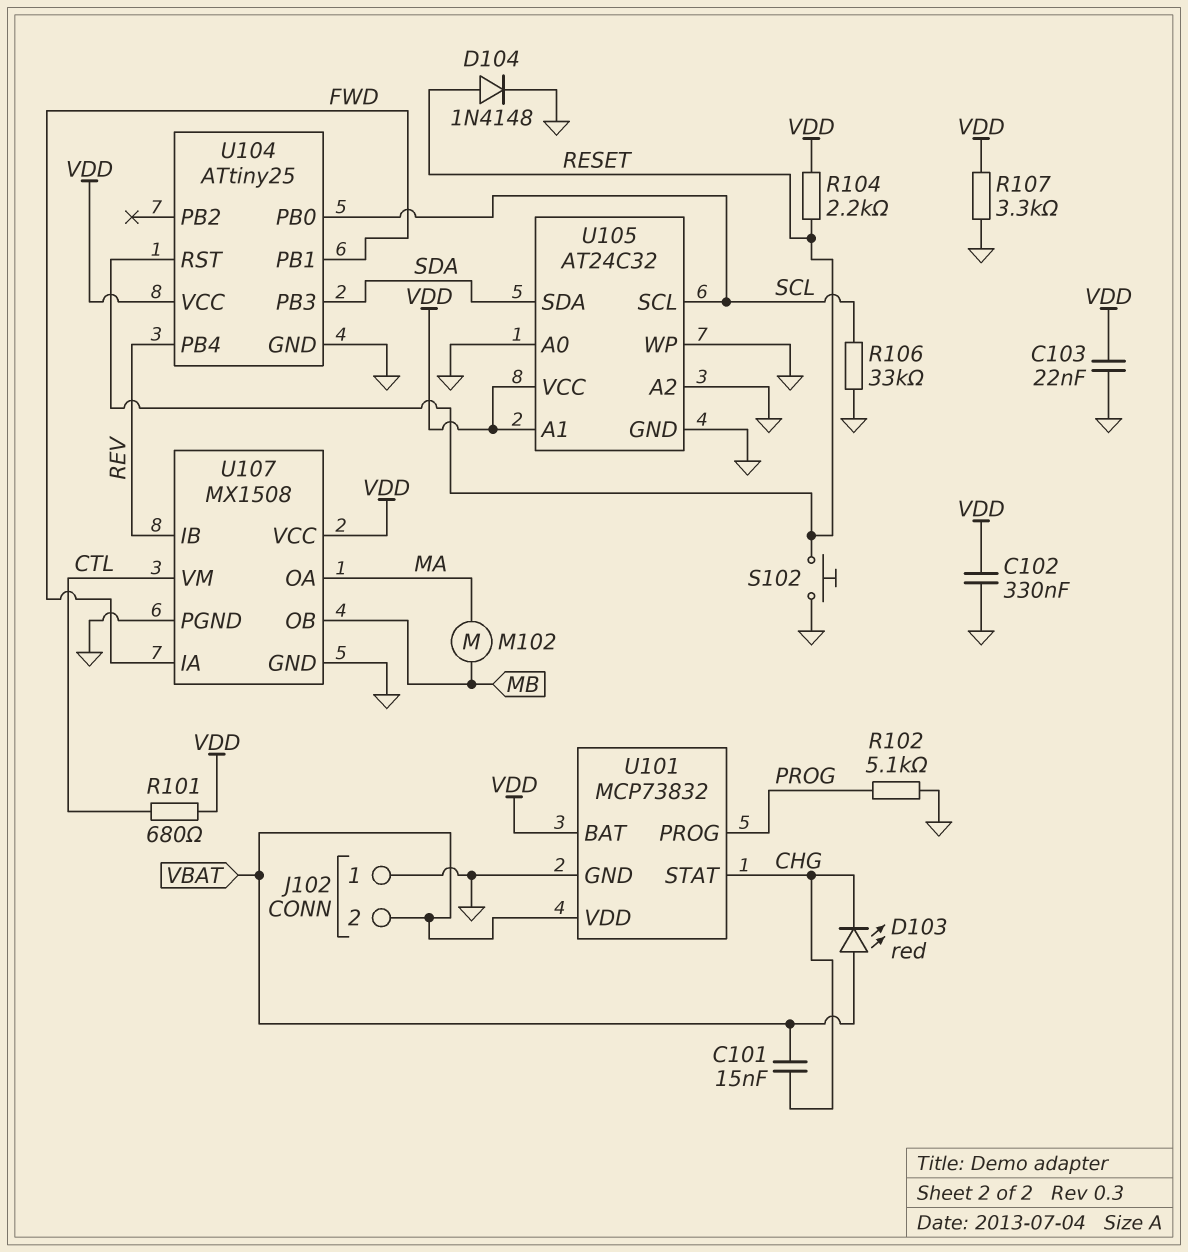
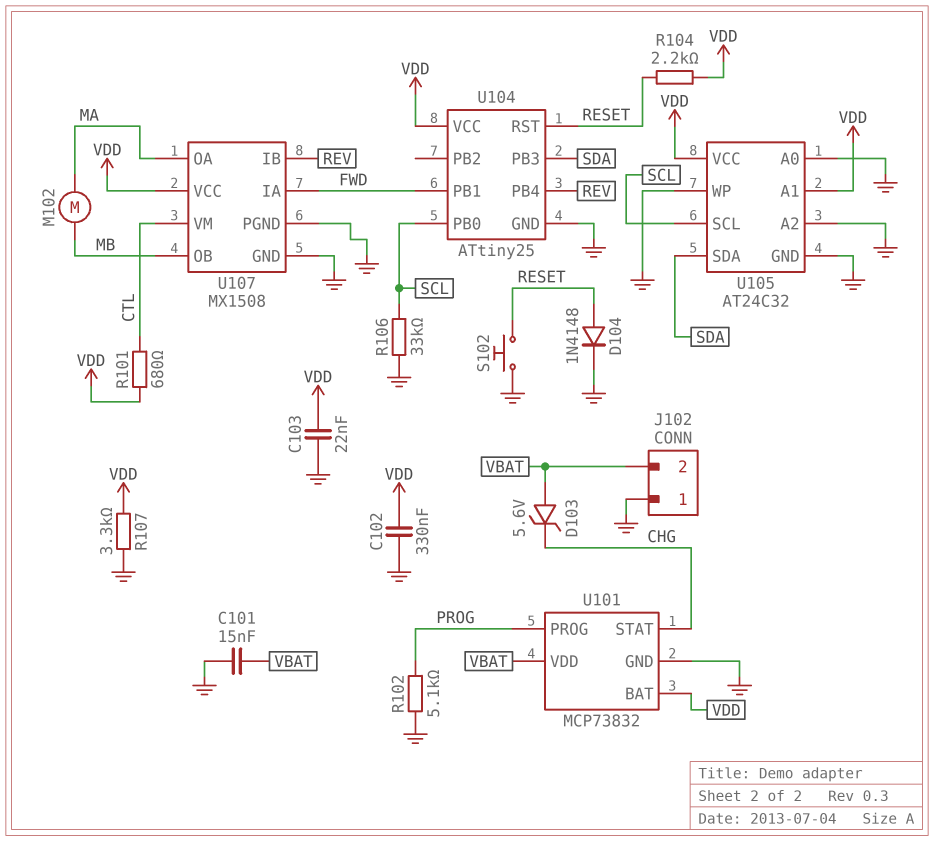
C101: 15nF (CHG, VBAT) -> 15nF (GND, VBAT)
D103: LED red (A VBAT, K CHG) -> zener 5.6V (A VBAT, K CHG)

